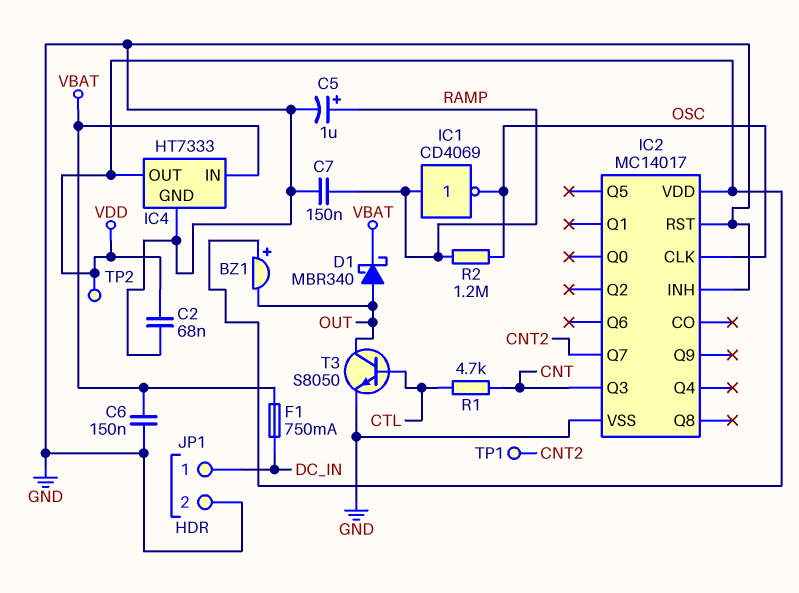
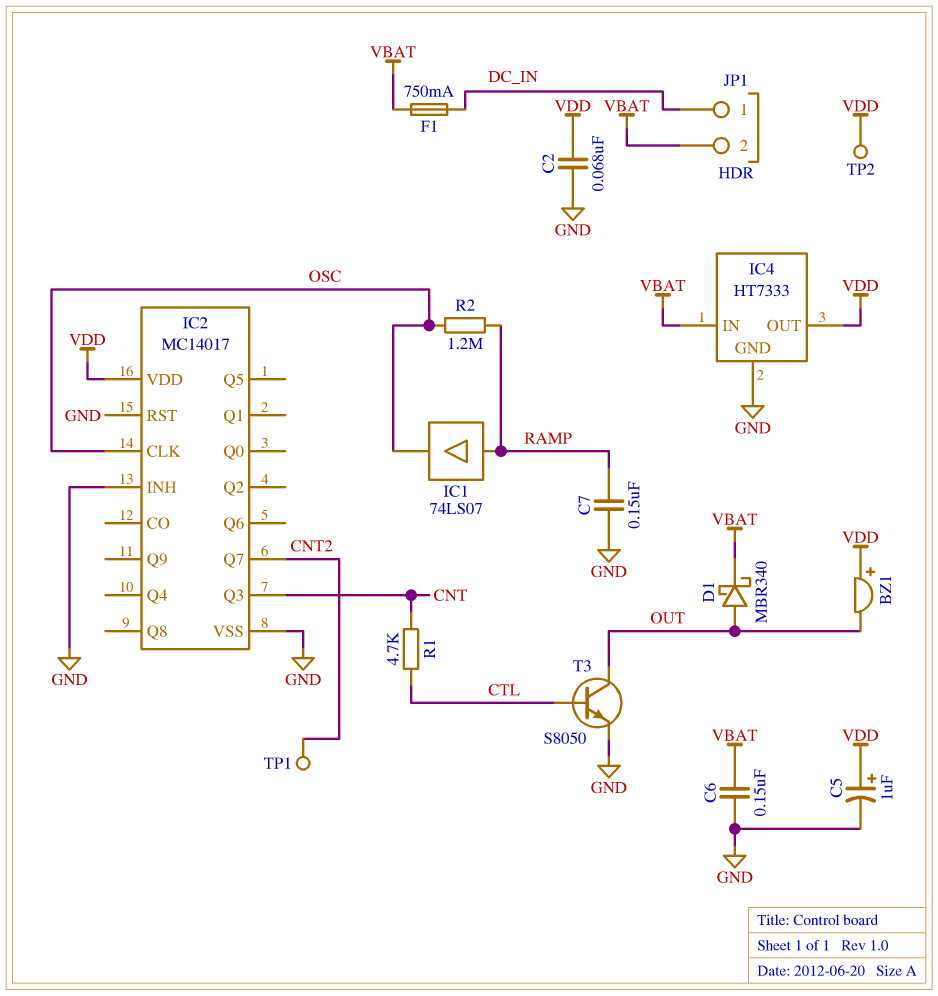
C5: 1uF (plus RAMP, minus GND) -> 1uF (plus VDD, minus GND)
IC1: NOT CD4069 (in RAMP, out OSC) -> buffer 74LS07 (in RAMP, out OSC)
JP1 pin 2: GND -> VBAT

